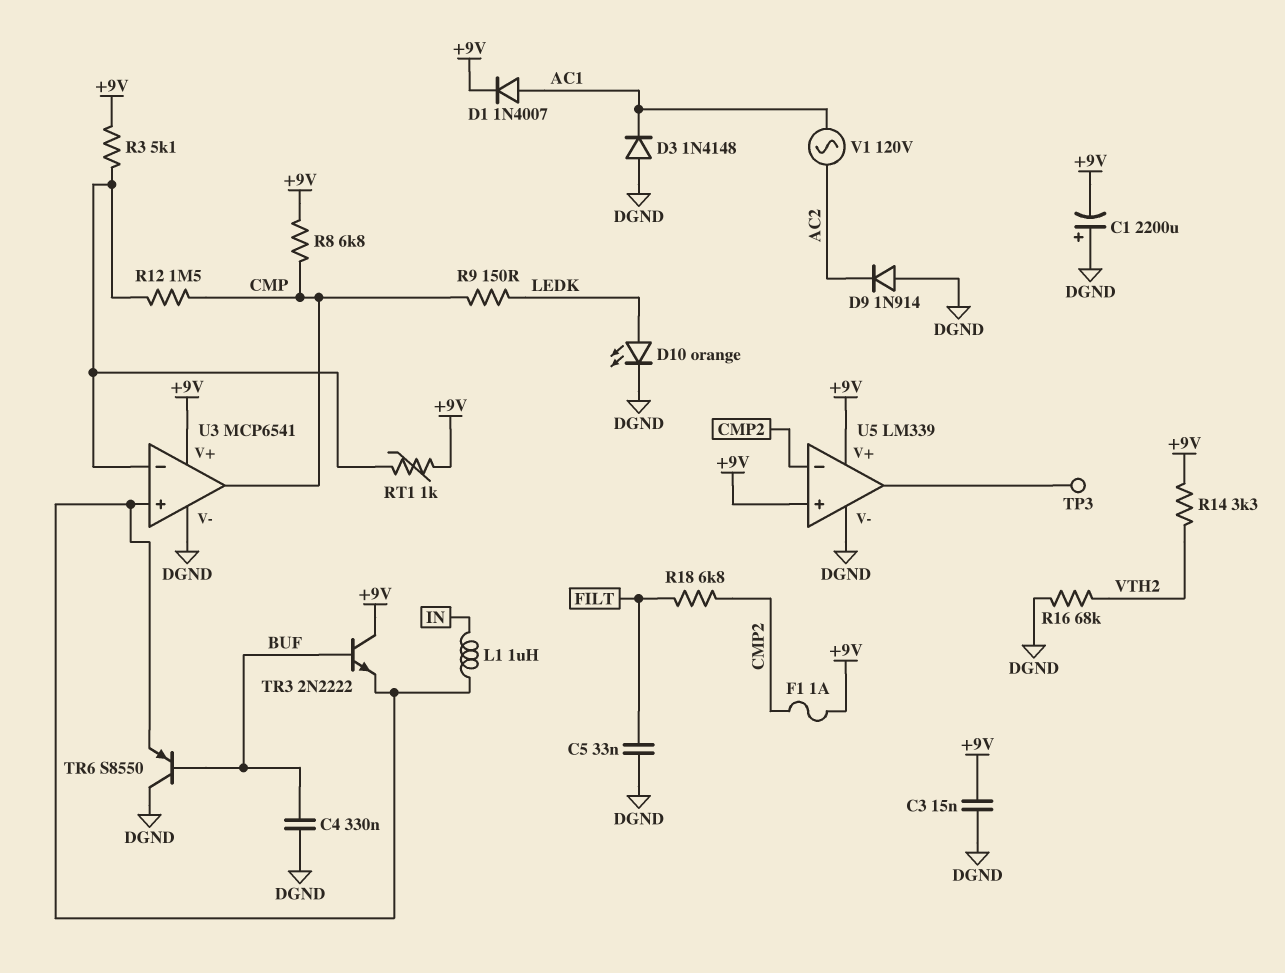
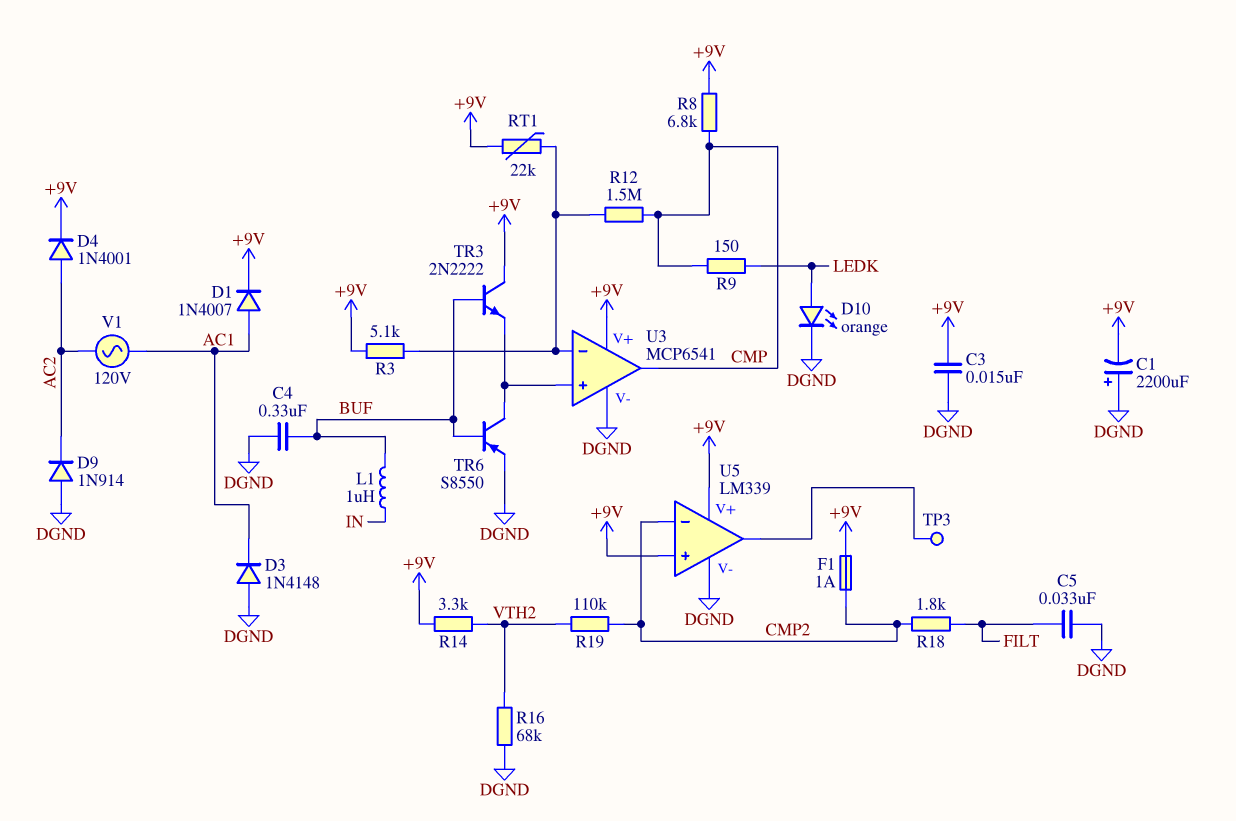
D4: none -> diode 1N4001 (A AC2, K +9V)
L1: 1uH (IN, U3/in+) -> 1uH (BUF, IN)
R18: 6.8k (CMP2, FILT) -> 1.8k (CMP2, FILT)
R19: none -> 110k (CMP2, VTH2)
RT1: 1k (+9V, U3/in-) -> 22k (+9V, U3/in-)
TR6: PNP S8550 (B BUF, C DGND, E U3/in+) -> PNP S8550 (B BUF, C U3/in+, E DGND)

